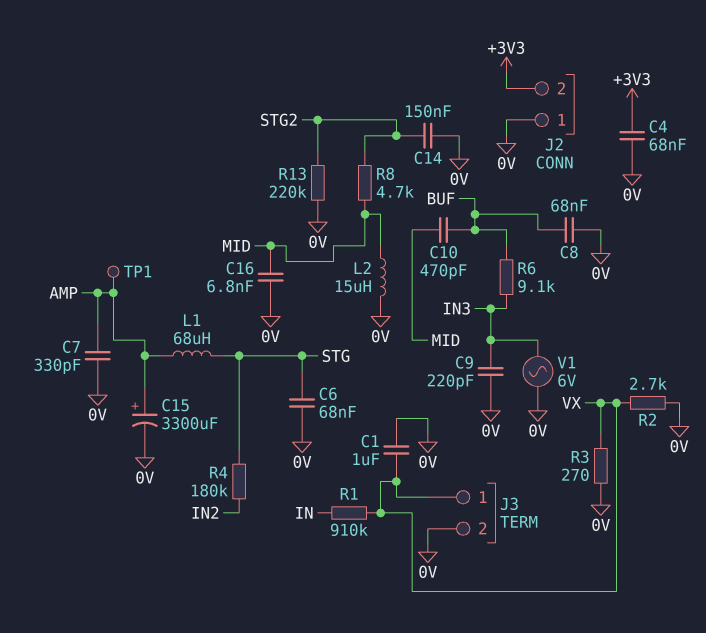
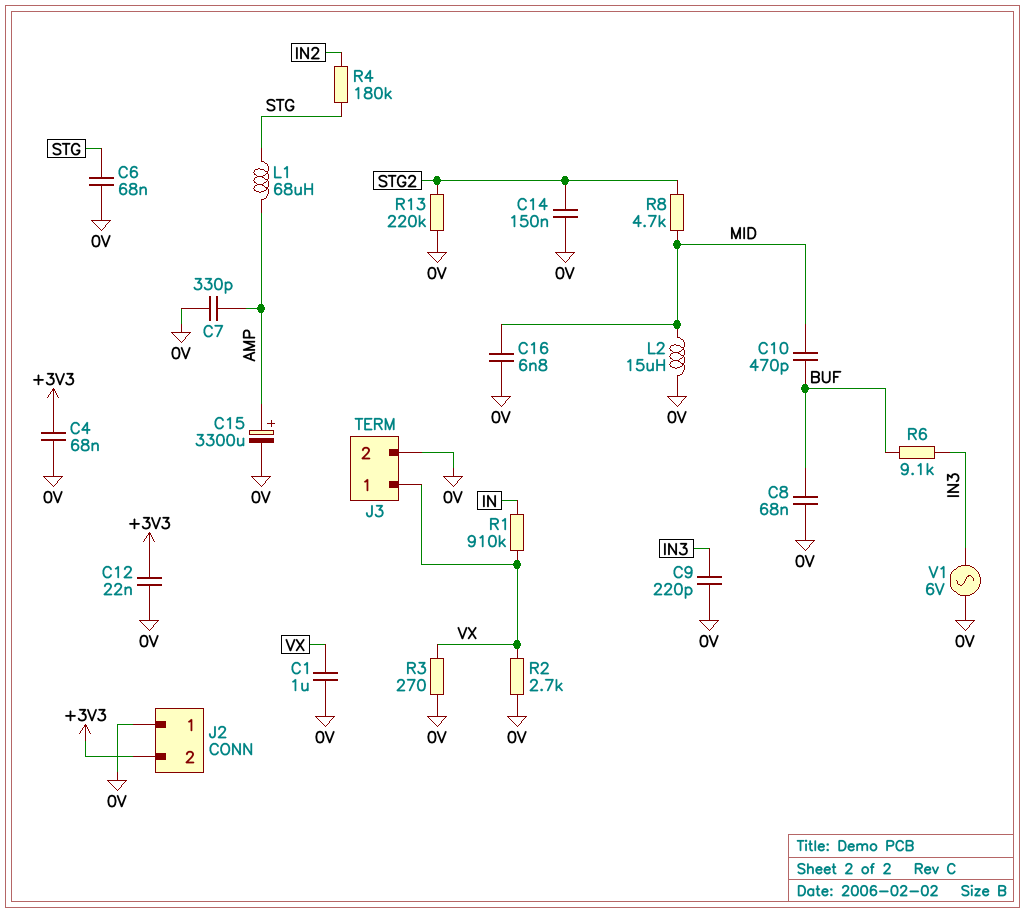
C12: none -> 22nF (+3V3, 0V)
TP1: test point (AMP) -> none

